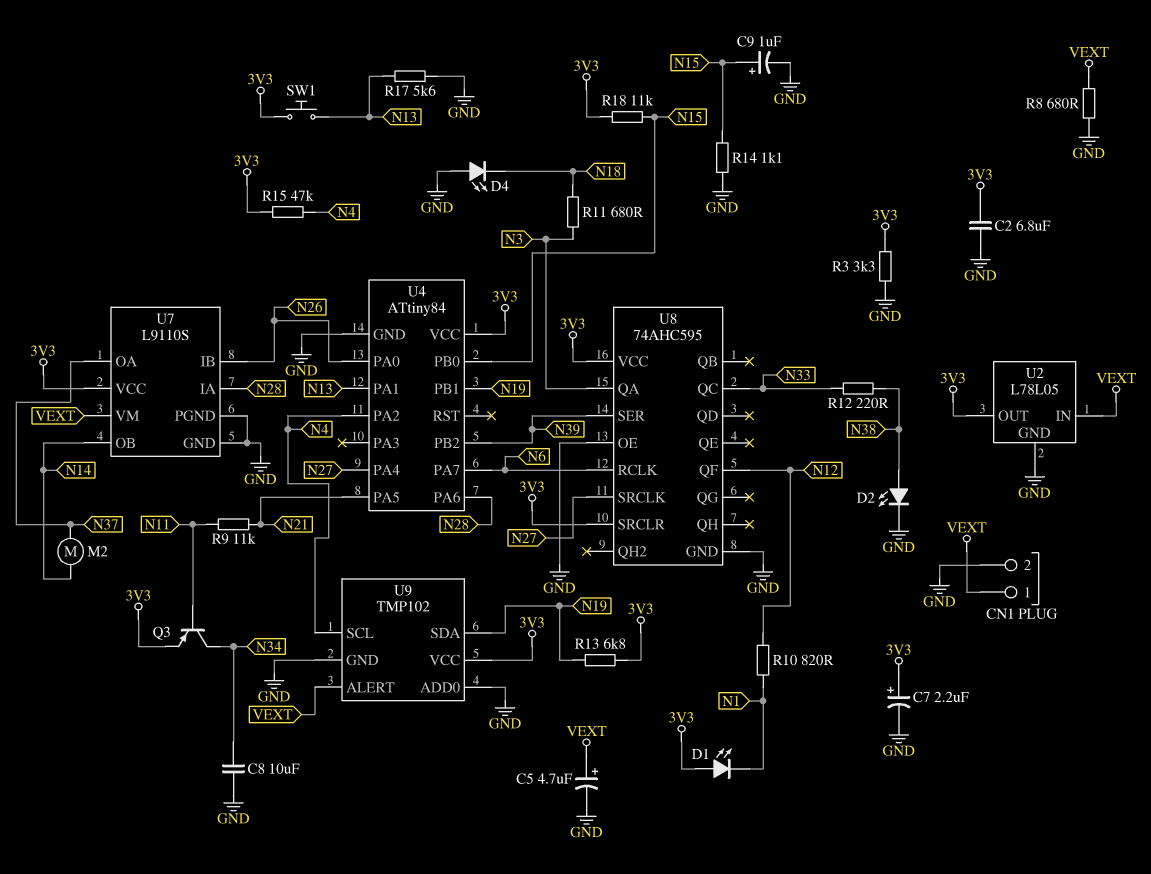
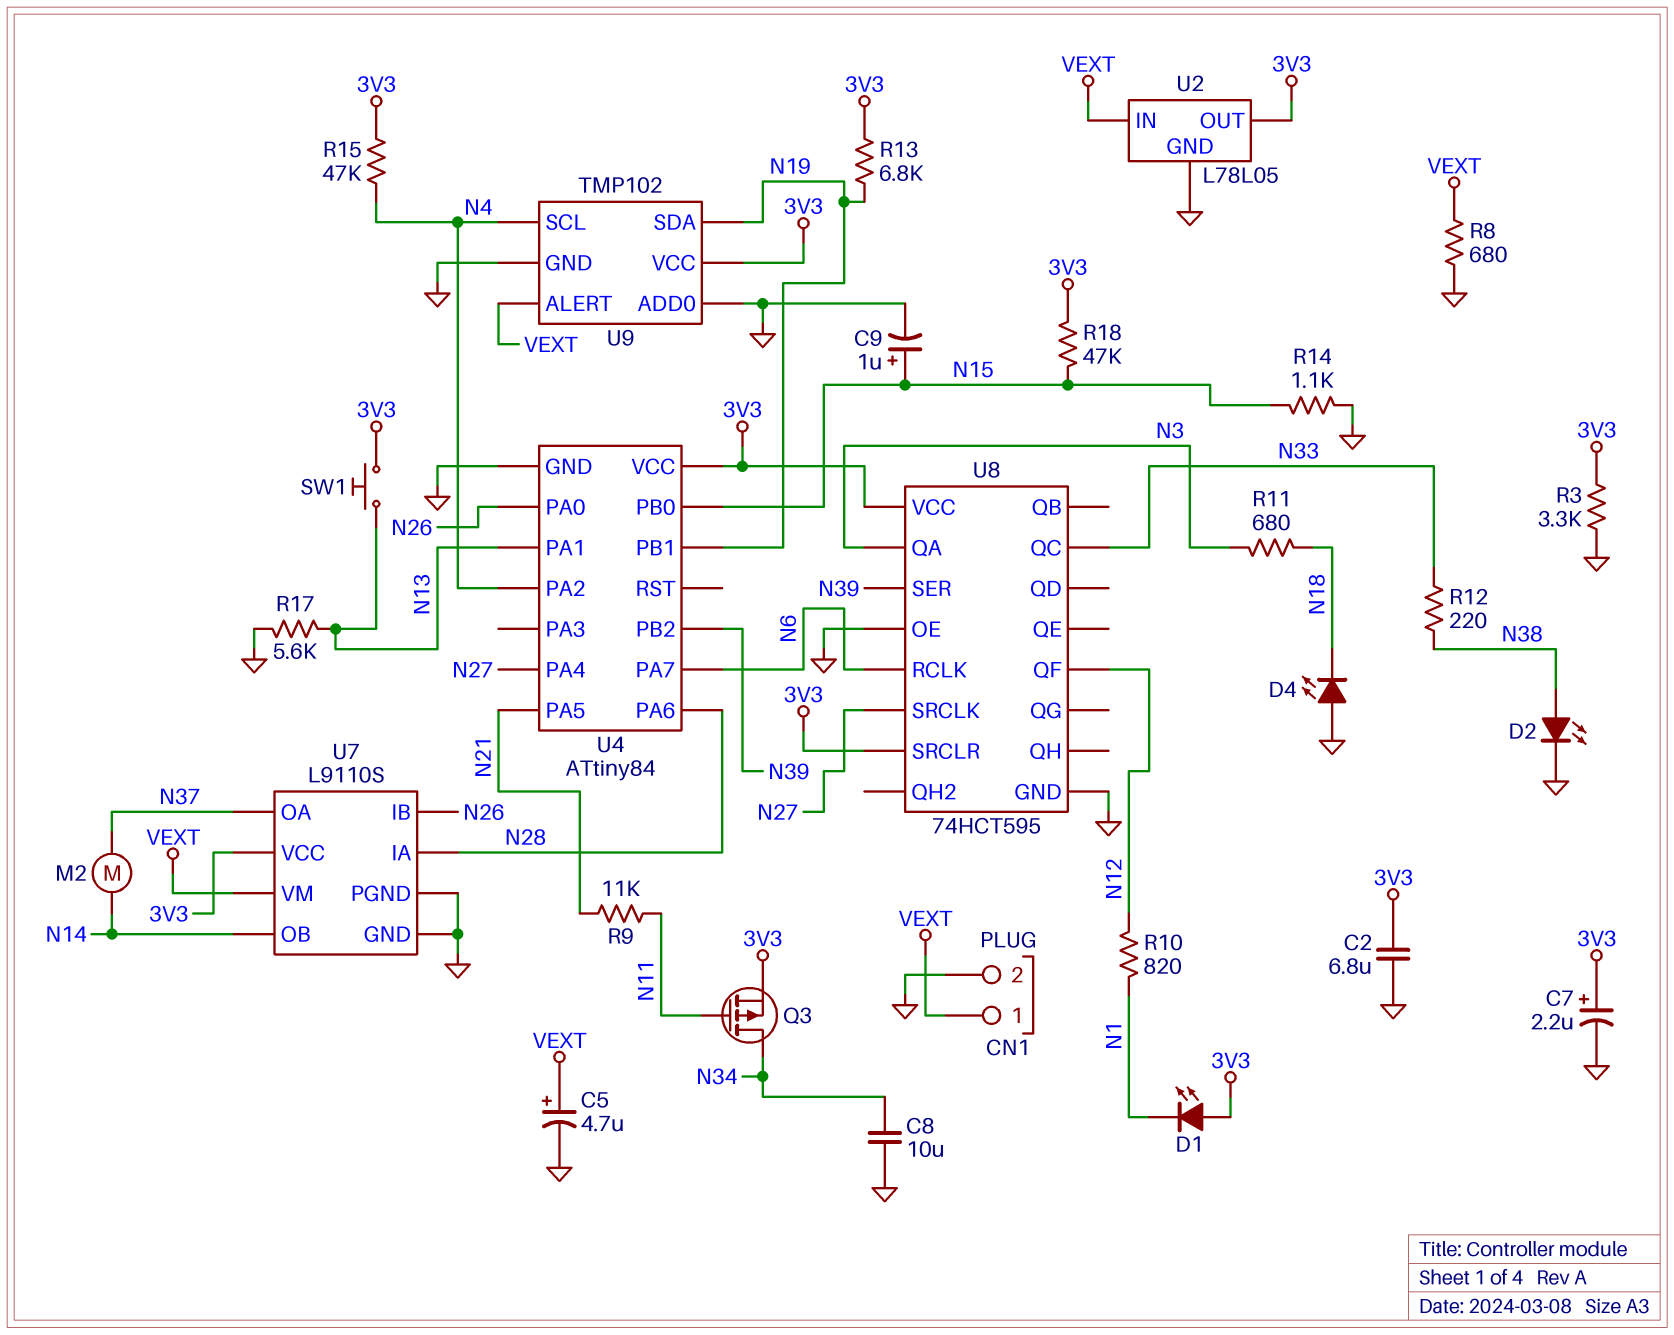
Q3: PNP (B N11, C N34, E 3V3) -> PMOS (G N11, D N34, S 3V3)
R18: 11k (3V3, N15) -> 47k (3V3, N15)
U8: 74AHC595 -> 74HCT595

